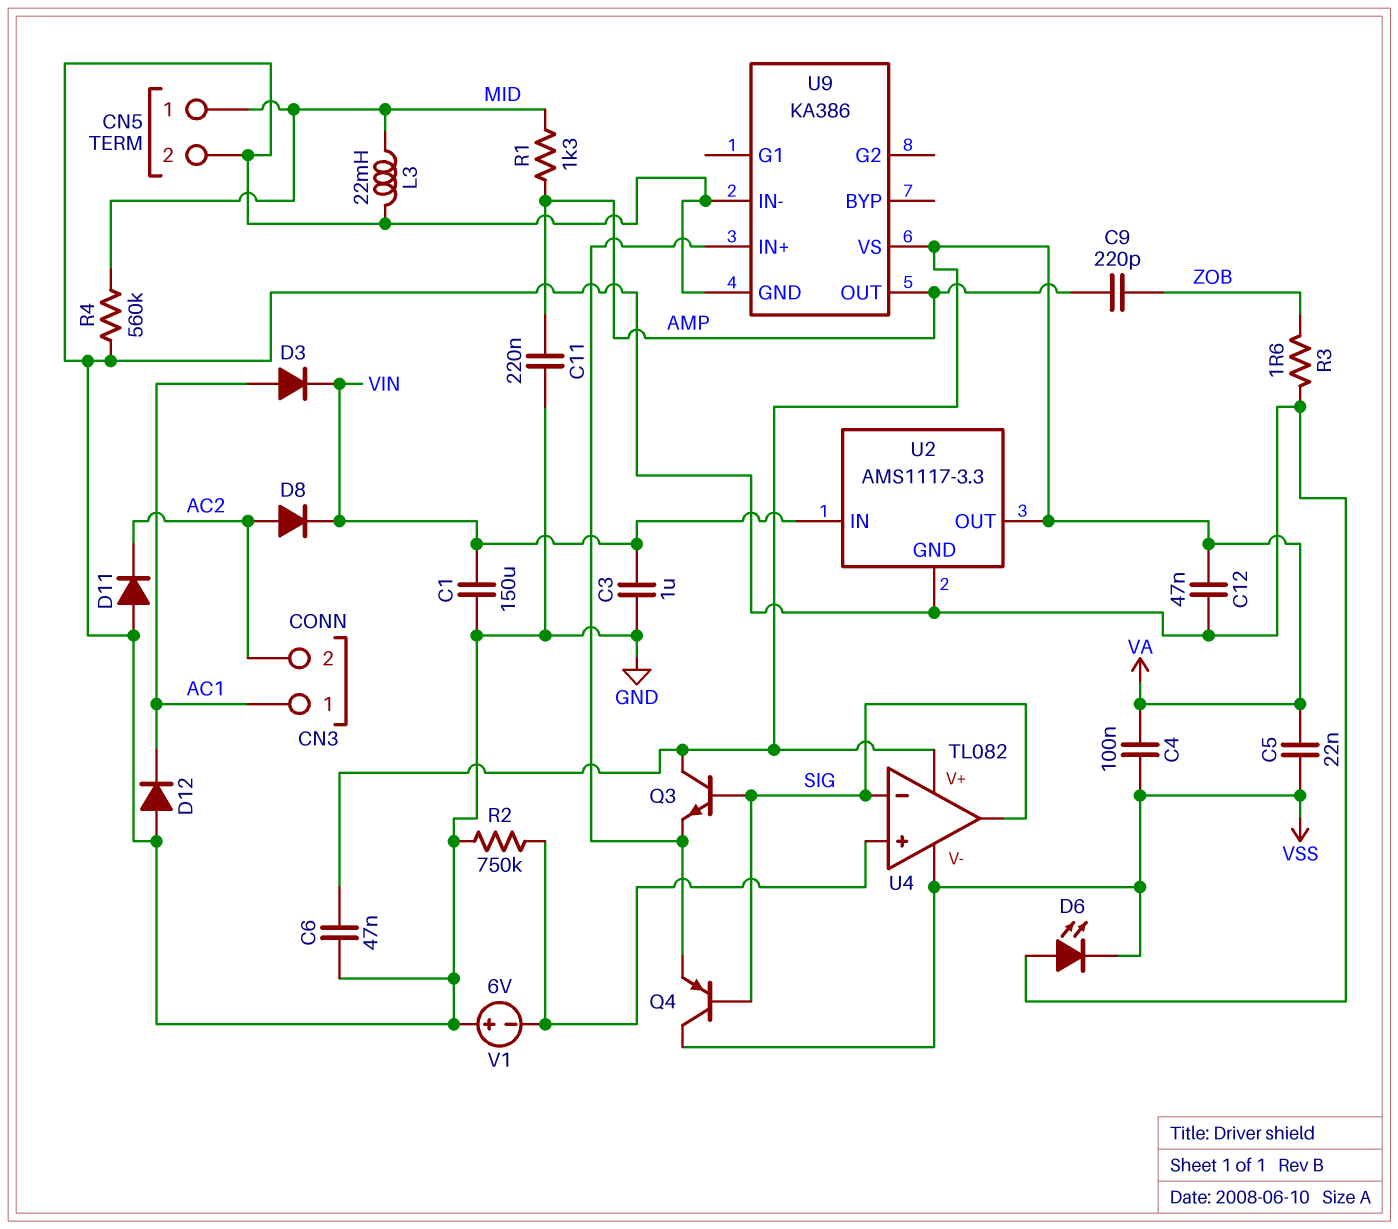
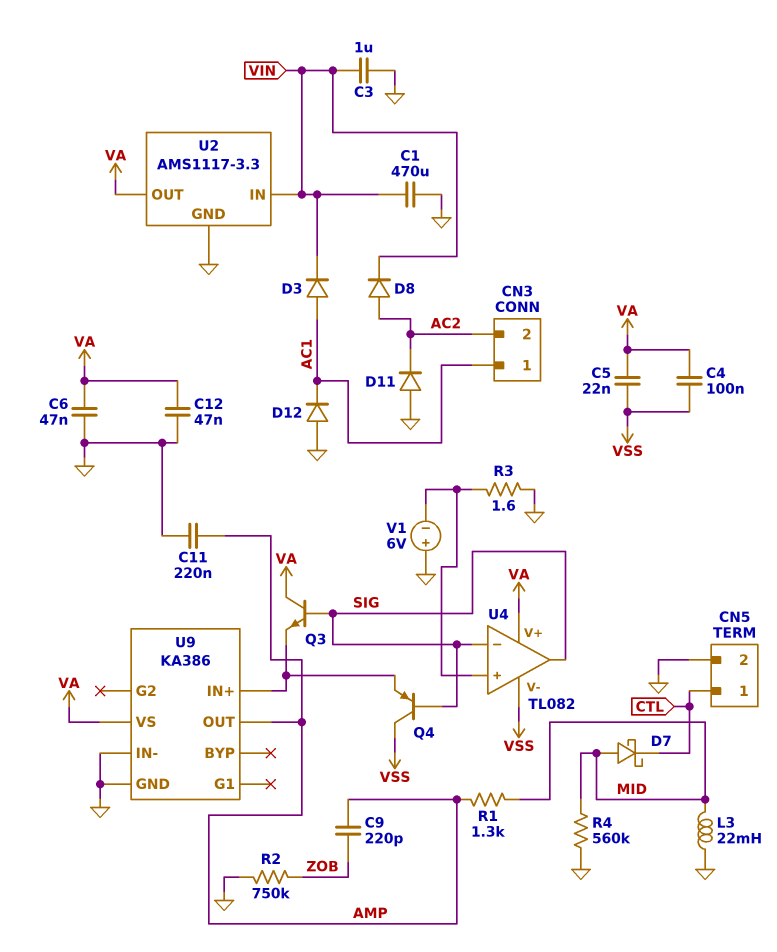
C1: 150uF (GND, VIN) -> 470uF (GND, VIN)
CN5 pin 1: MID -> CTL
D6: LED (A GND, K VSS) -> none
D7: none -> schottky (A MID, K CTL)
R2: 750k (GND, U4/in+) -> 750k (GND, ZOB)
R3: 1.6 (GND, ZOB) -> 1.6 (GND, U4/in+)

